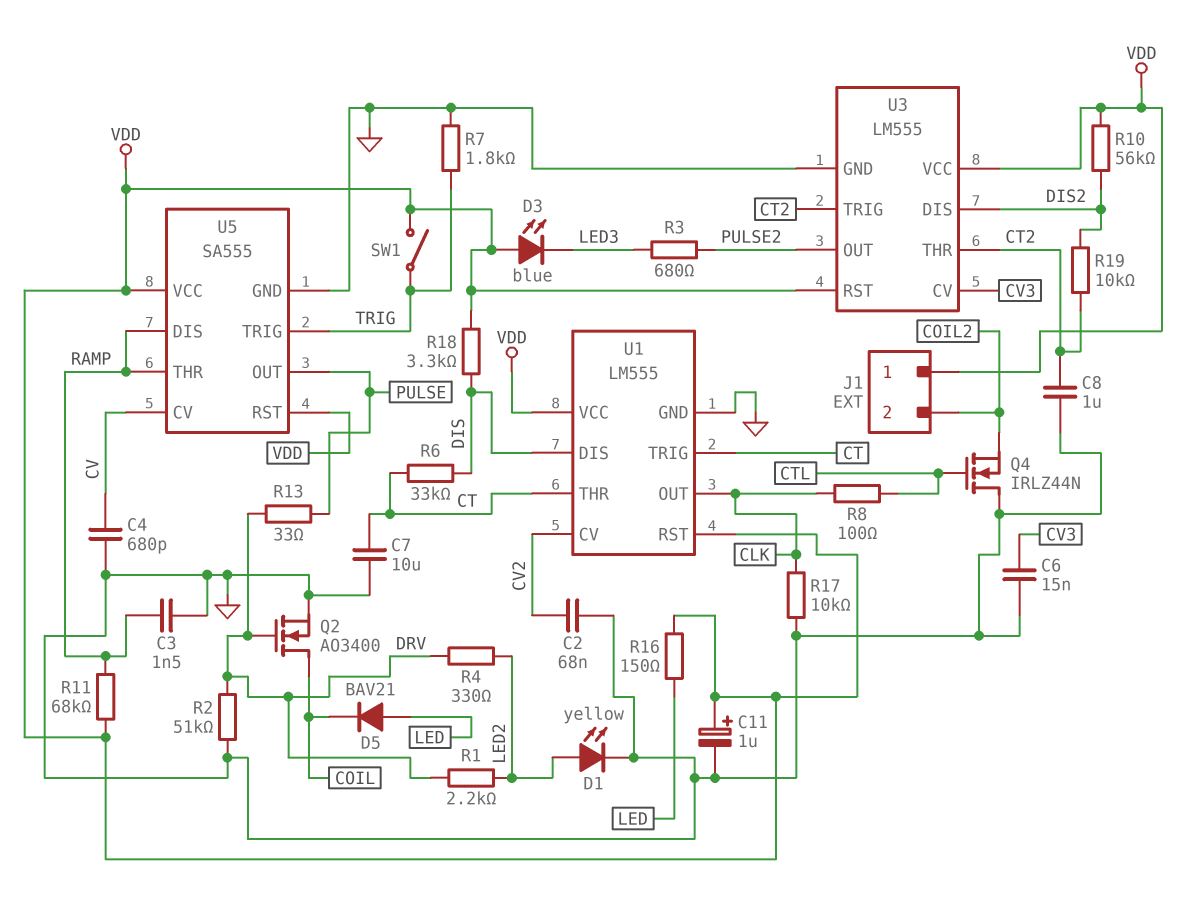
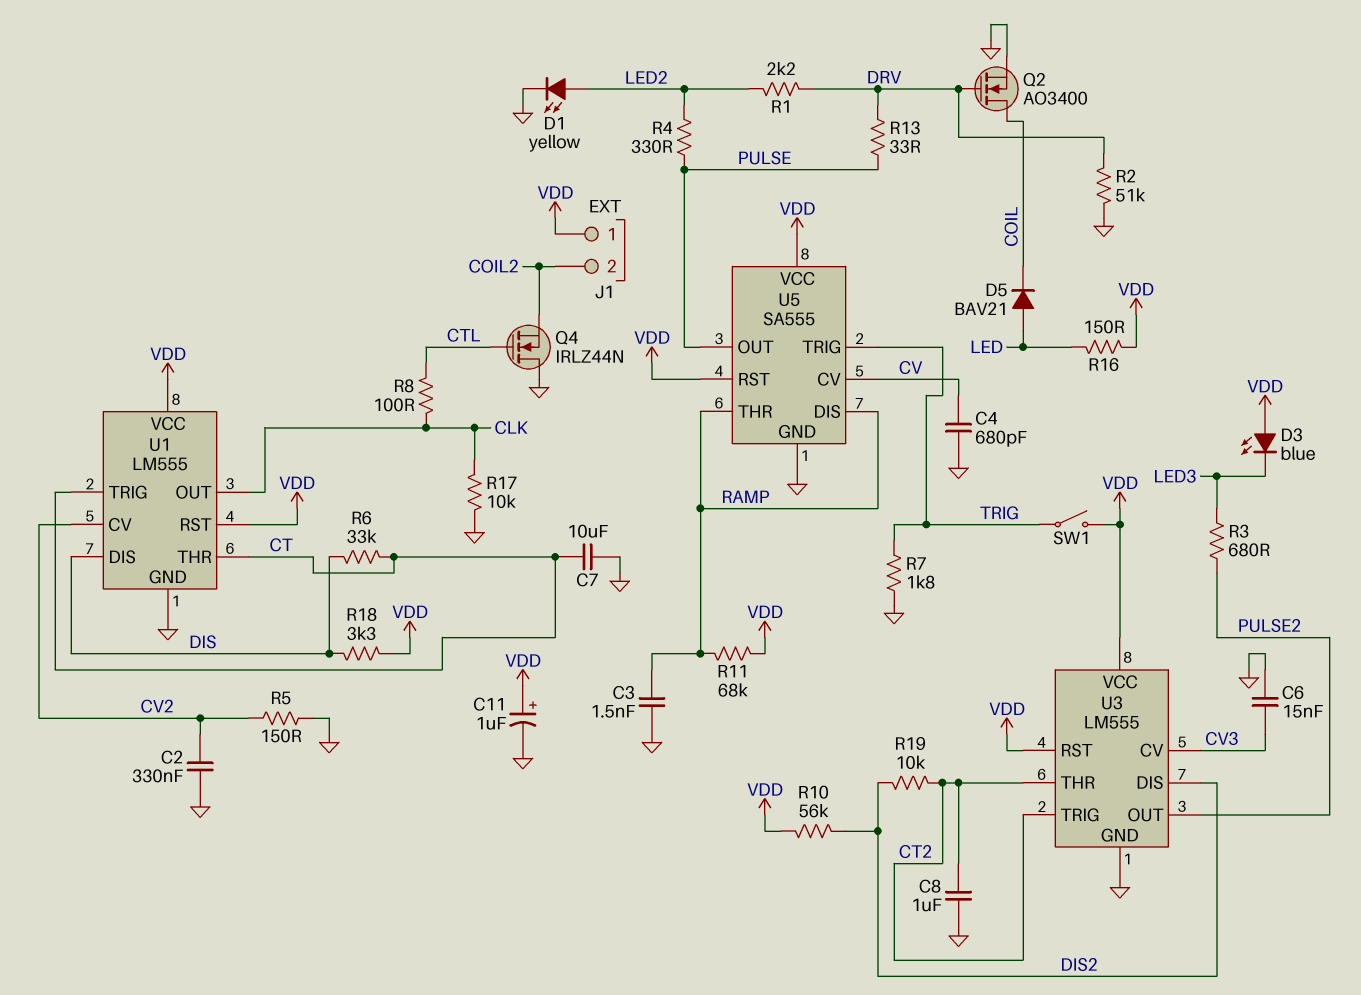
C2: 68nF (CV2, GND) -> 330nF (CV2, GND)
R4: 330 (DRV, LED2) -> 330 (LED2, PULSE)
R5: none -> 150 (CV2, GND)

